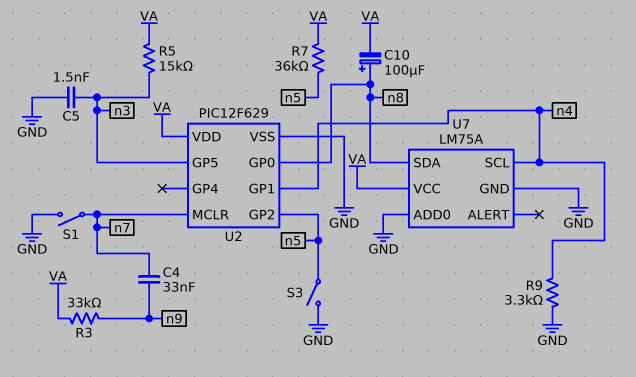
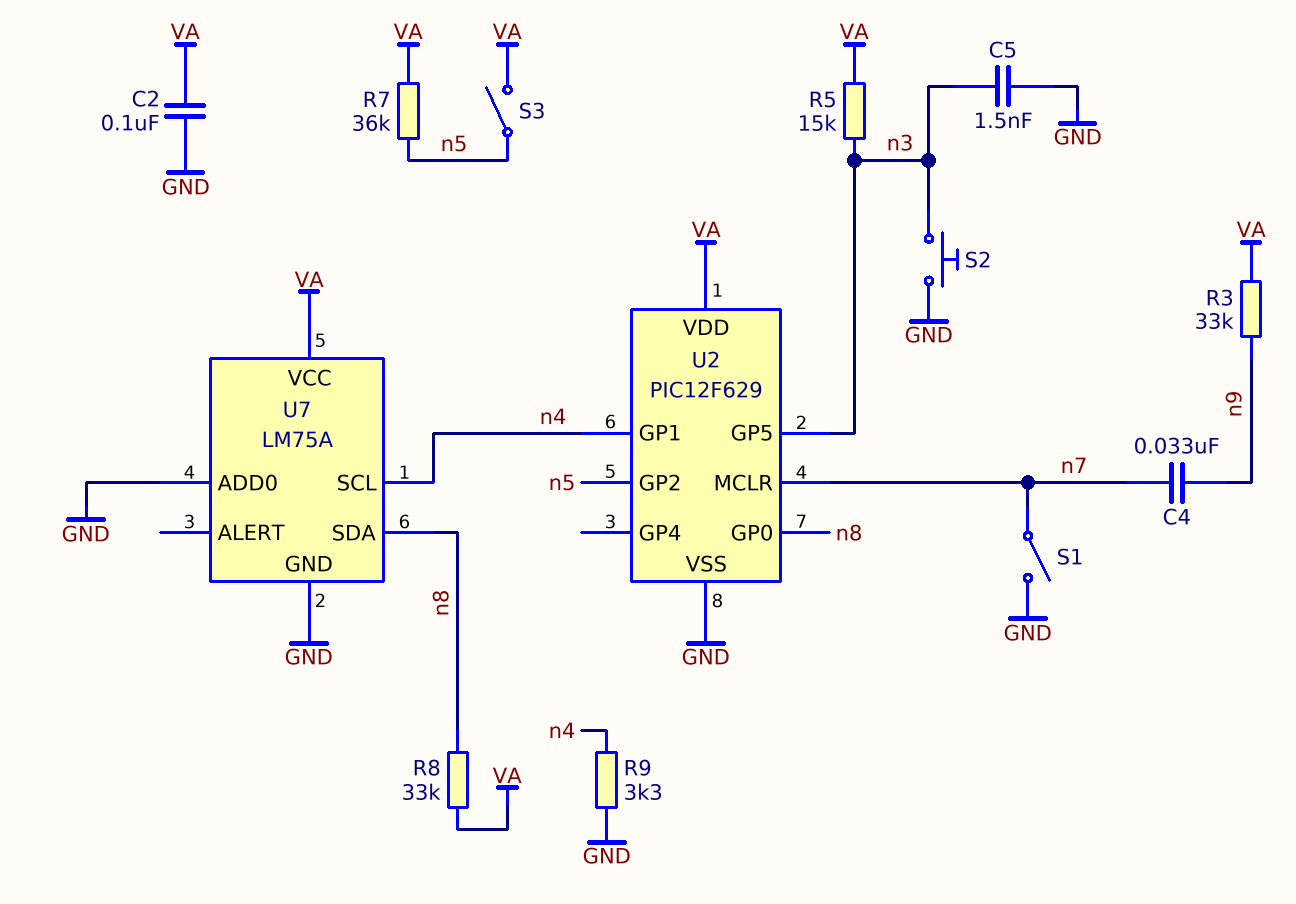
C2: none -> 100nF (GND, VA)
C10: 100uF (plus n8, minus VA) -> none
R8: none -> 33k (VA, n8)
S2: none -> button (GND, n3)
S3: switch (GND, n5) -> switch (VA, n5)

